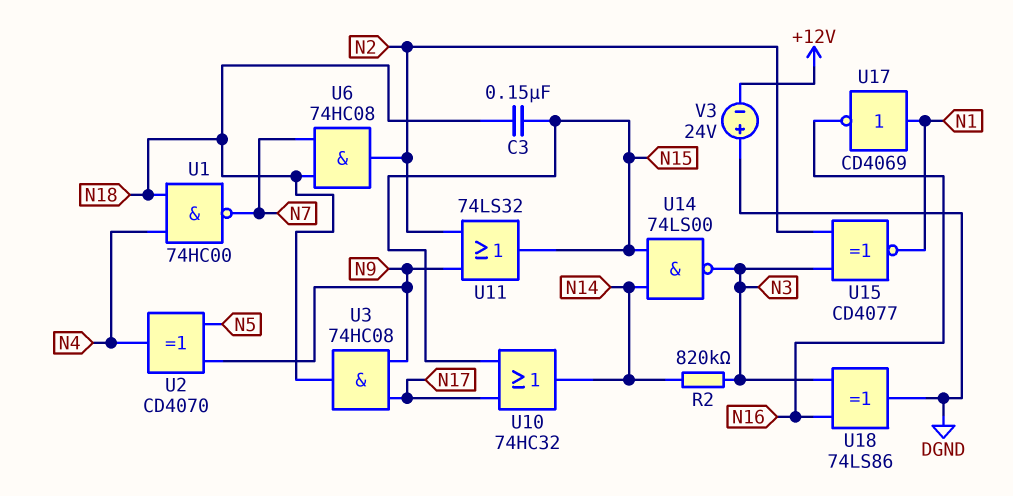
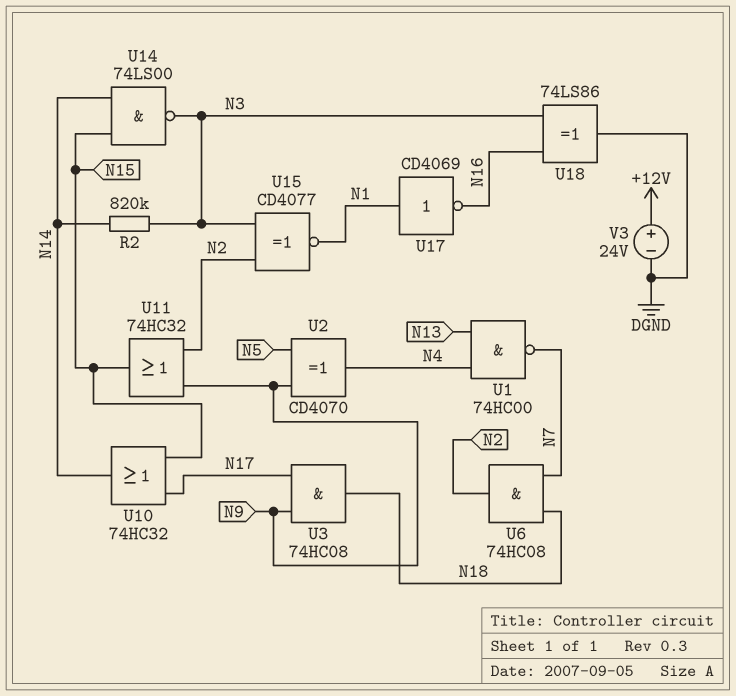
C3: 150nF (N15, N18) -> none
U1: NAND 74HC00 (in N4, in N18, out N7) -> NAND 74HC00 (in N4, in N13, out N7)
U11: OR 74LS32 (in N2, in N9, out N15) -> OR 74HC32 (in N2, in N9, out N15)
V3: 24V (plus DGND, minus +12V) -> 24V (plus +12V, minus DGND)

